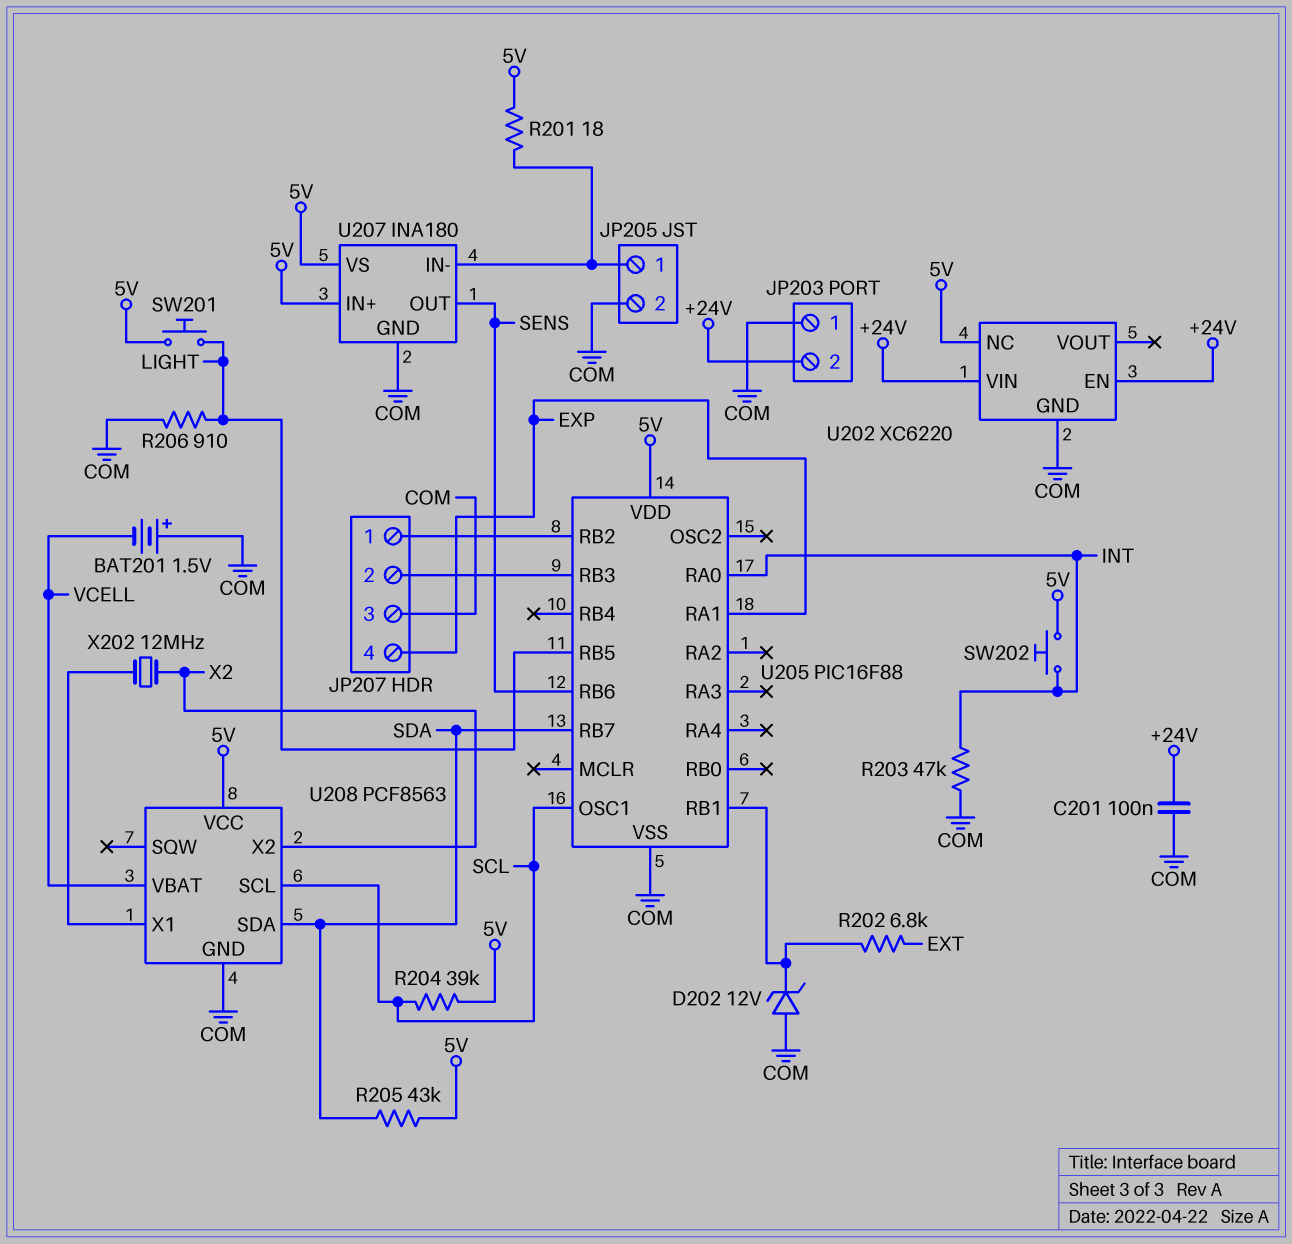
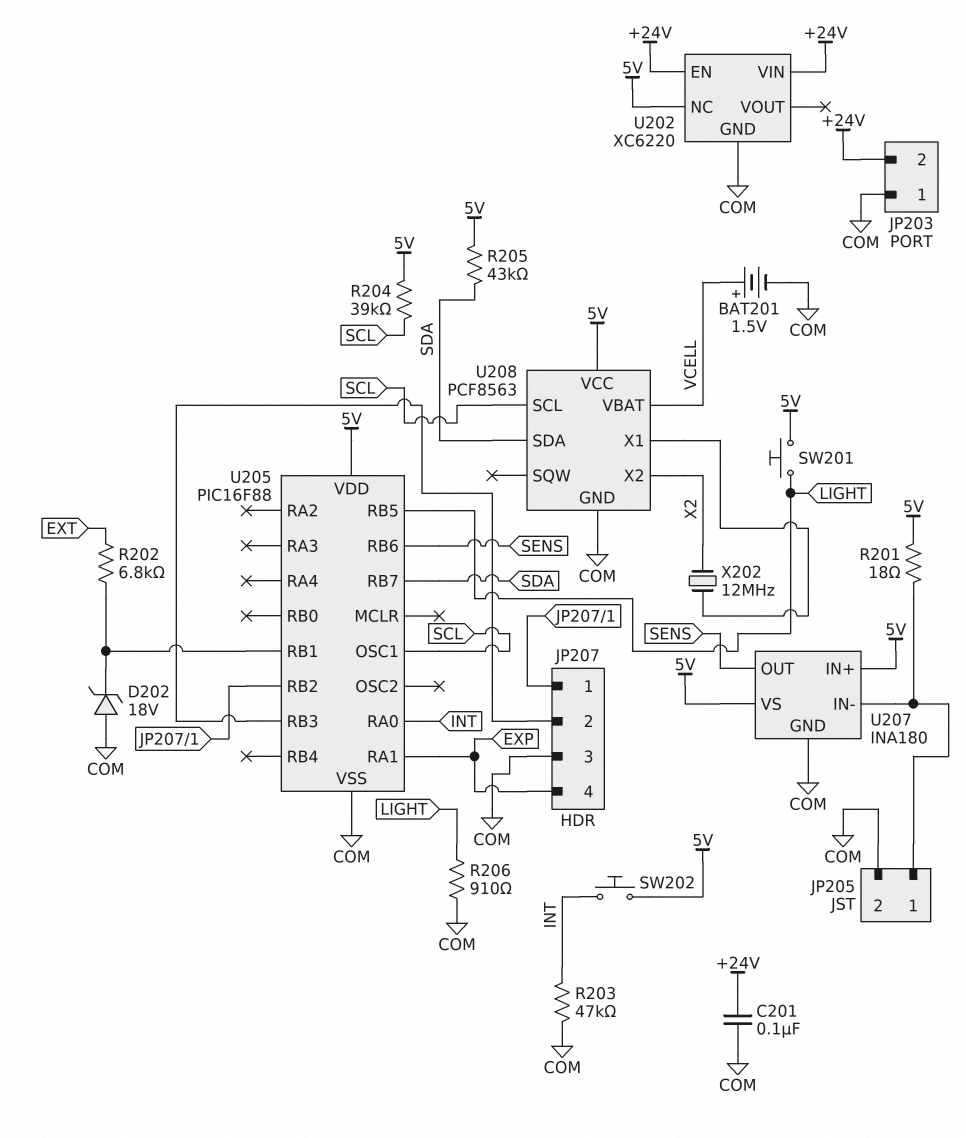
BAT201: 1.5V (plus COM, minus VCELL) -> 1.5V (plus VCELL, minus COM)
D202: zener 12V (A COM, K U205/RB1) -> zener 18V (A COM, K U205/RB1)

